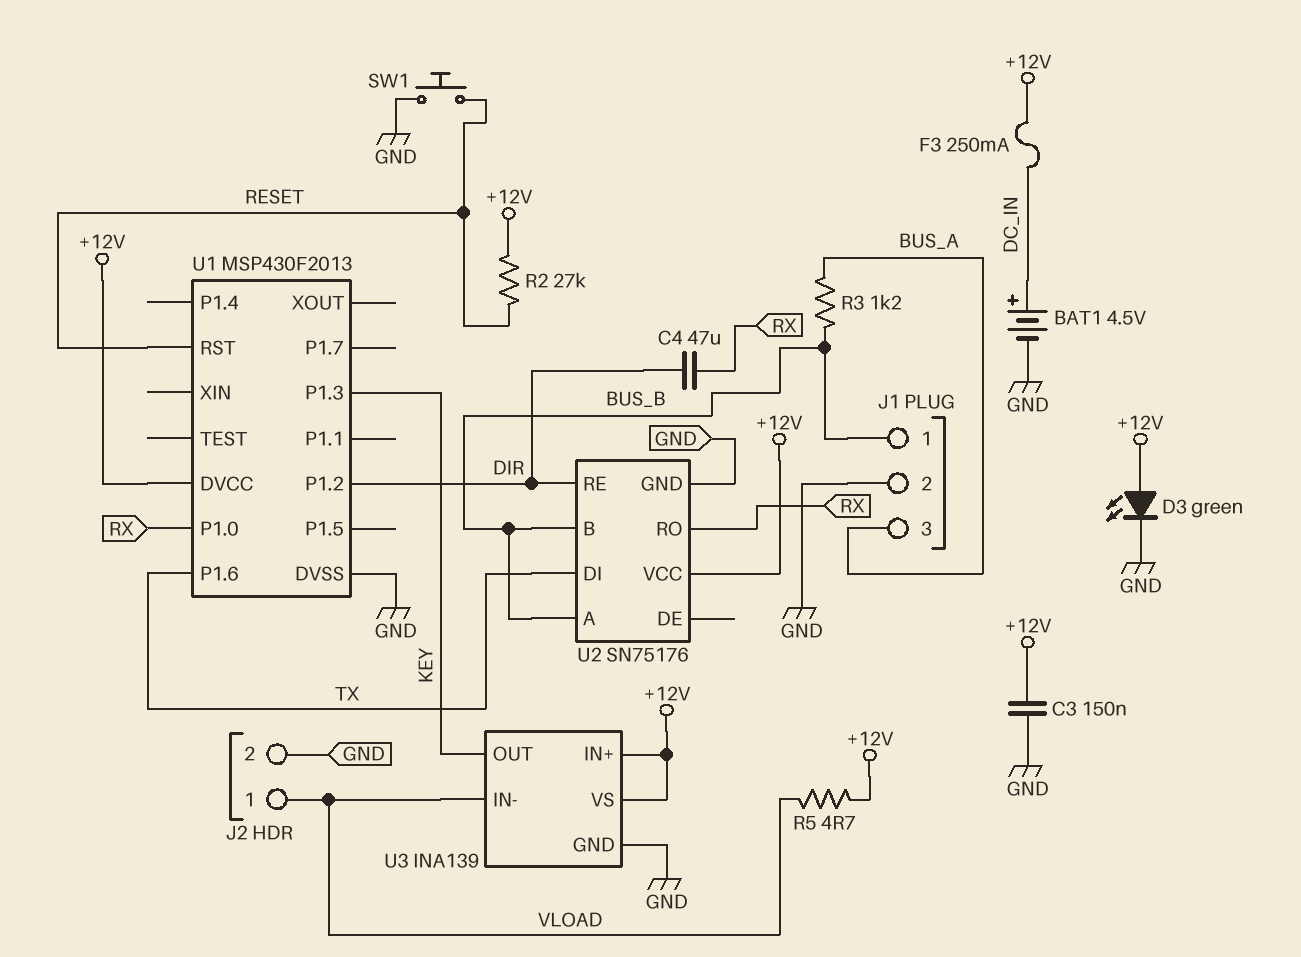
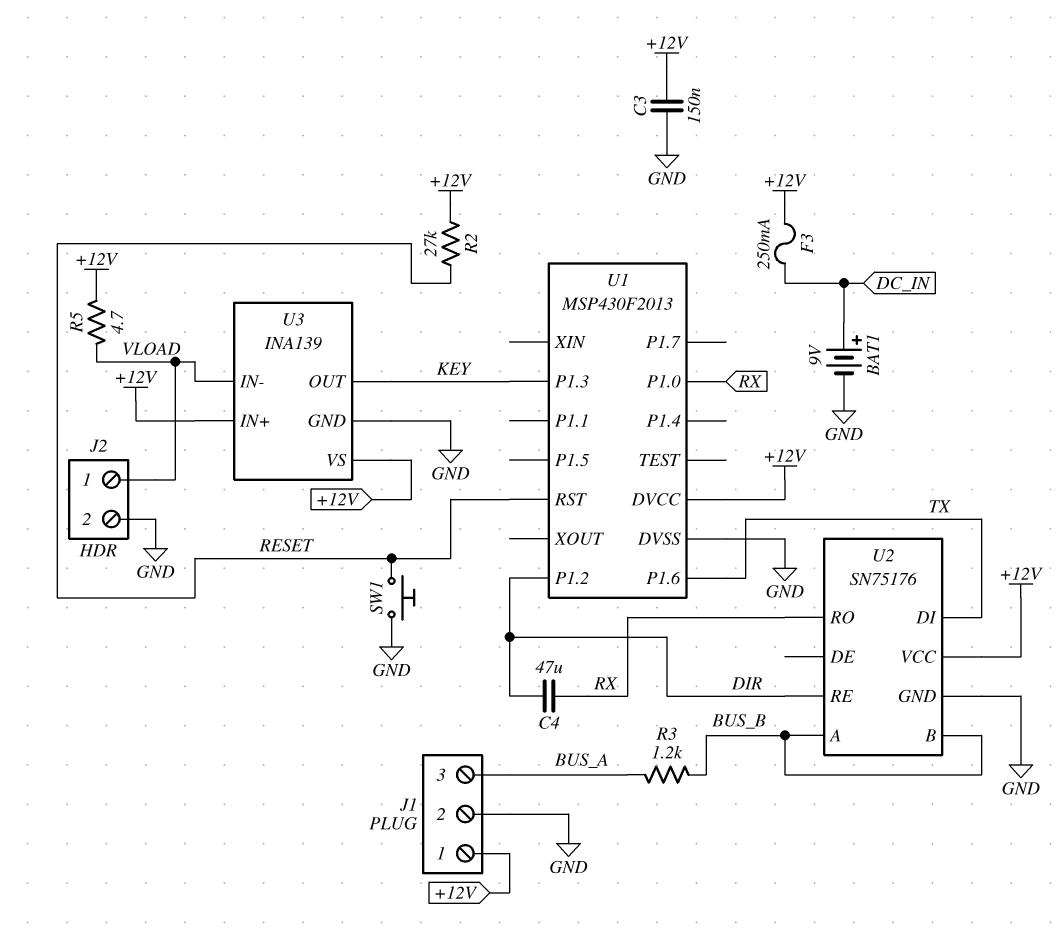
BAT1: 4.5V (plus DC_IN, minus GND) -> 9V (plus DC_IN, minus GND)
D3: LED green (A +12V, K GND) -> none
J1 pin 1: BUS_B -> +12V

